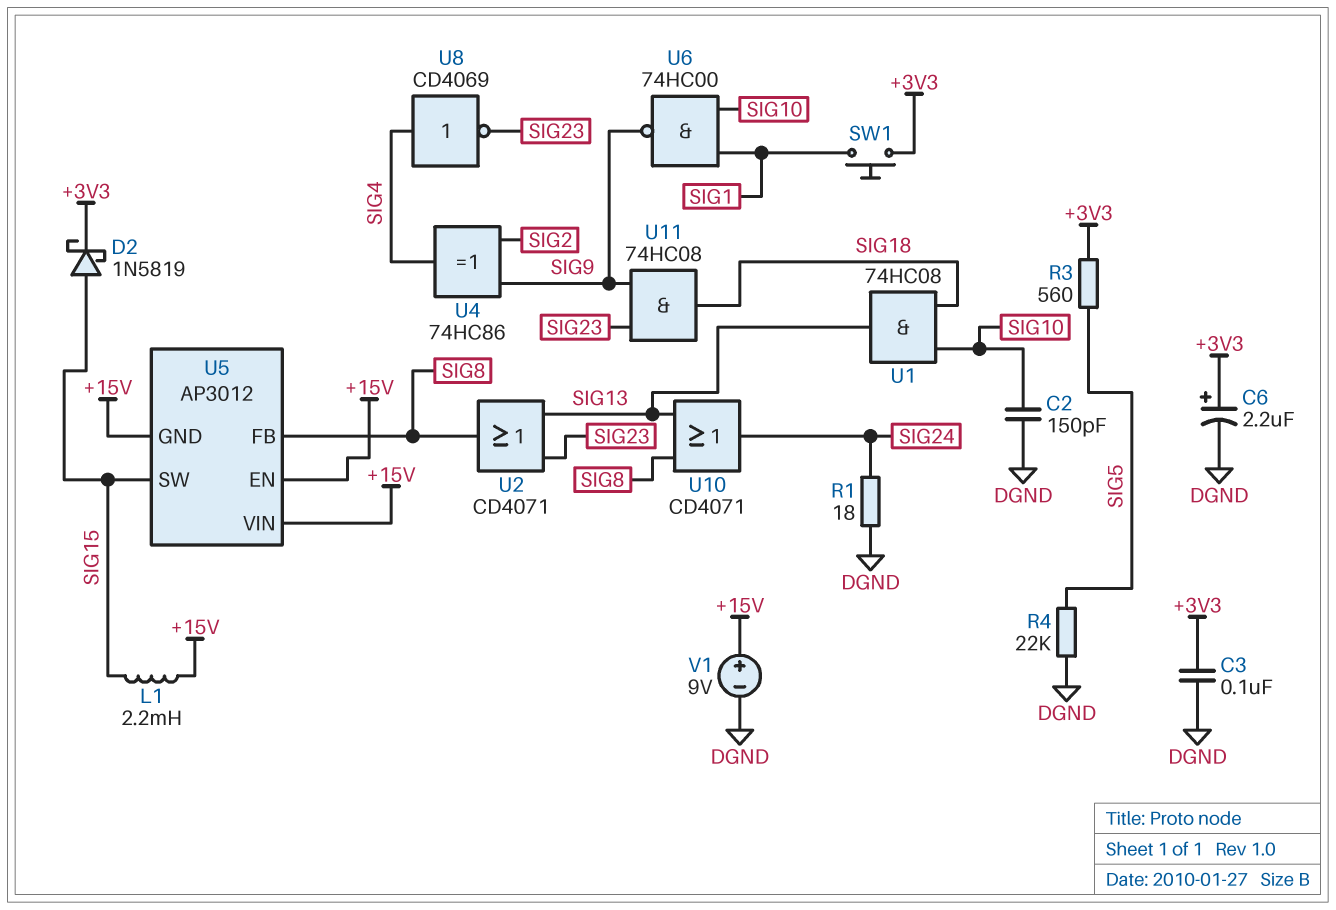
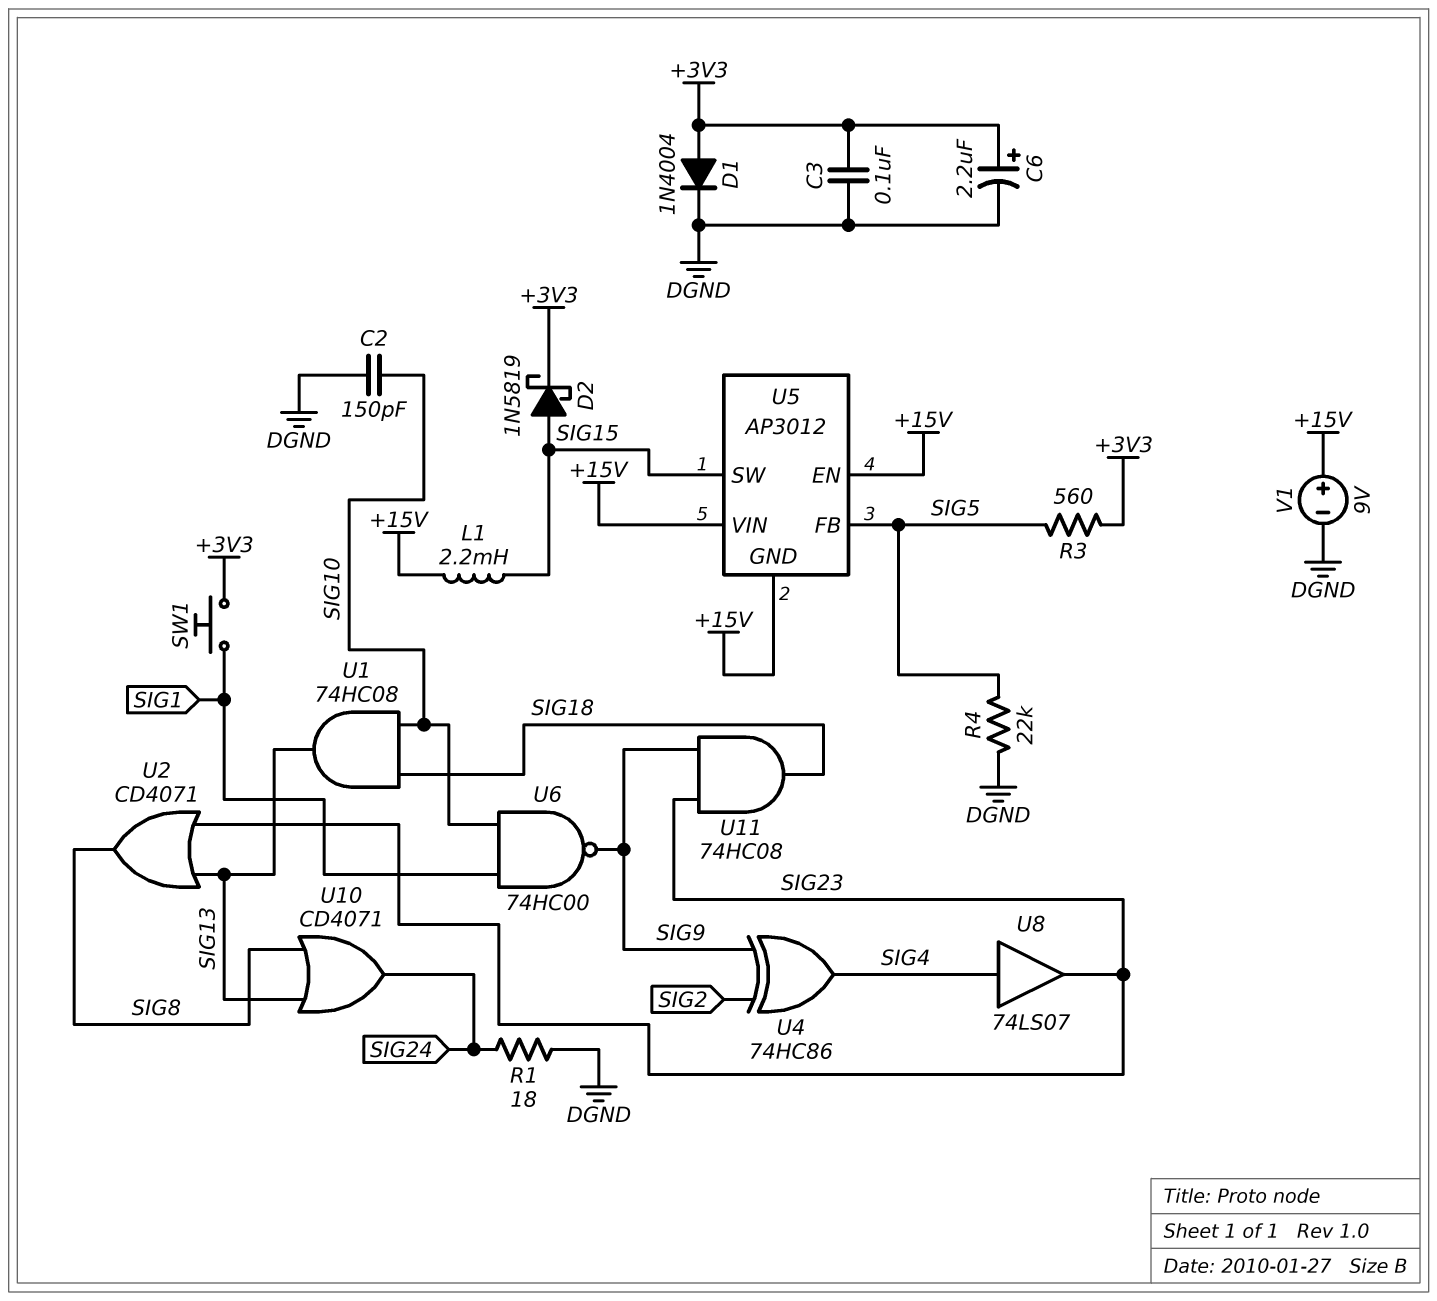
D1: none -> diode 1N4004 (A +3V3, K DGND)
U5 pin FB: SIG8 -> SIG5
U8: NOT CD4069 (in SIG4, out SIG23) -> buffer 74LS07 (in SIG4, out SIG23)

